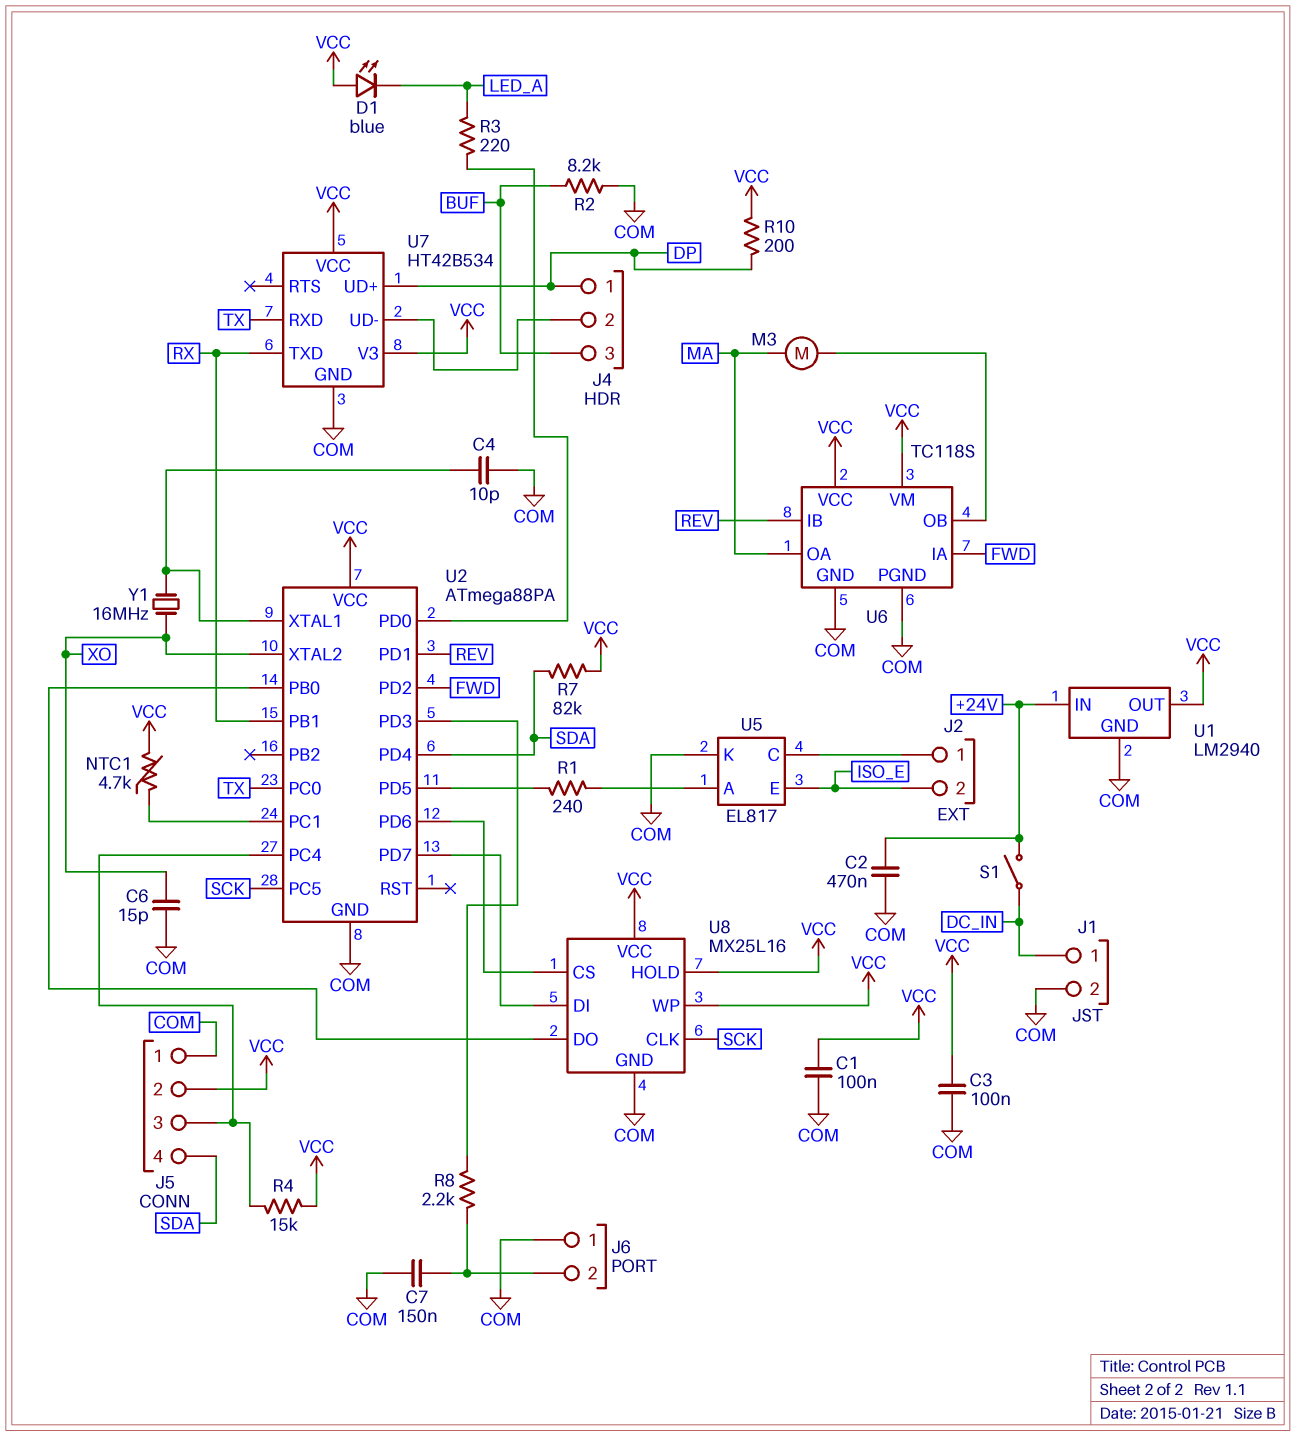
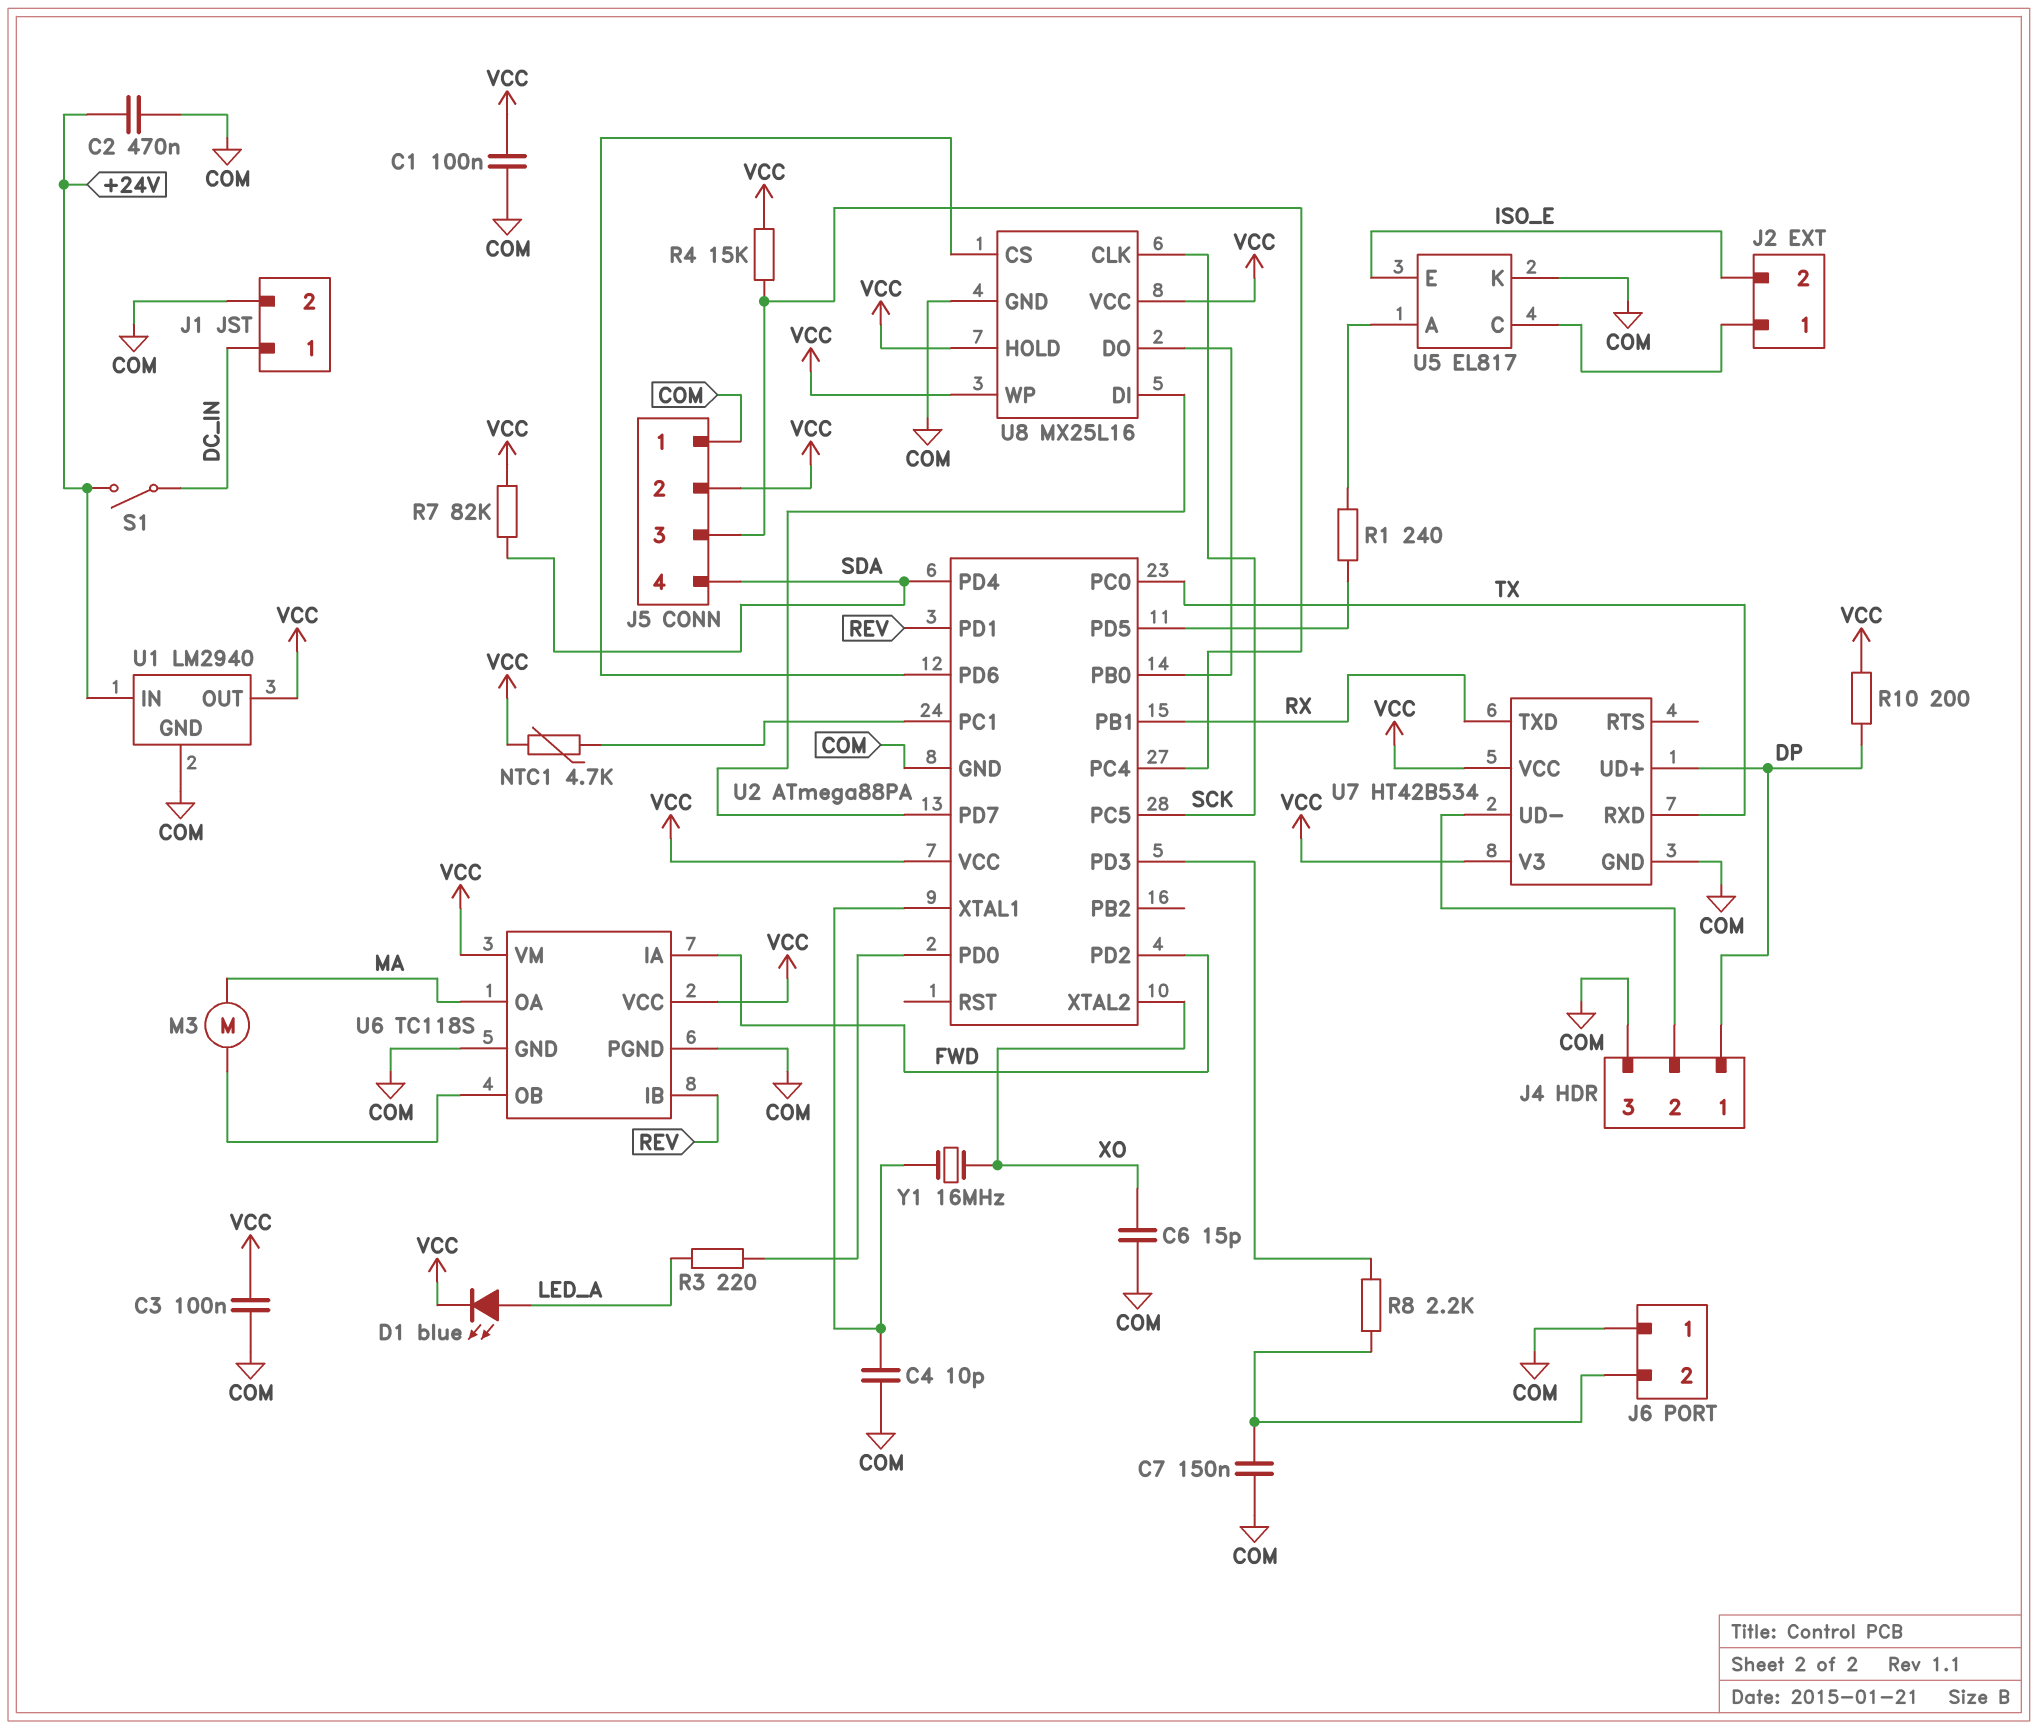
D1: LED blue (A VCC, K LED_A) -> LED blue (A LED_A, K VCC)
J4 pin 3: BUF -> COM
R2: 8.2k (BUF, COM) -> none

